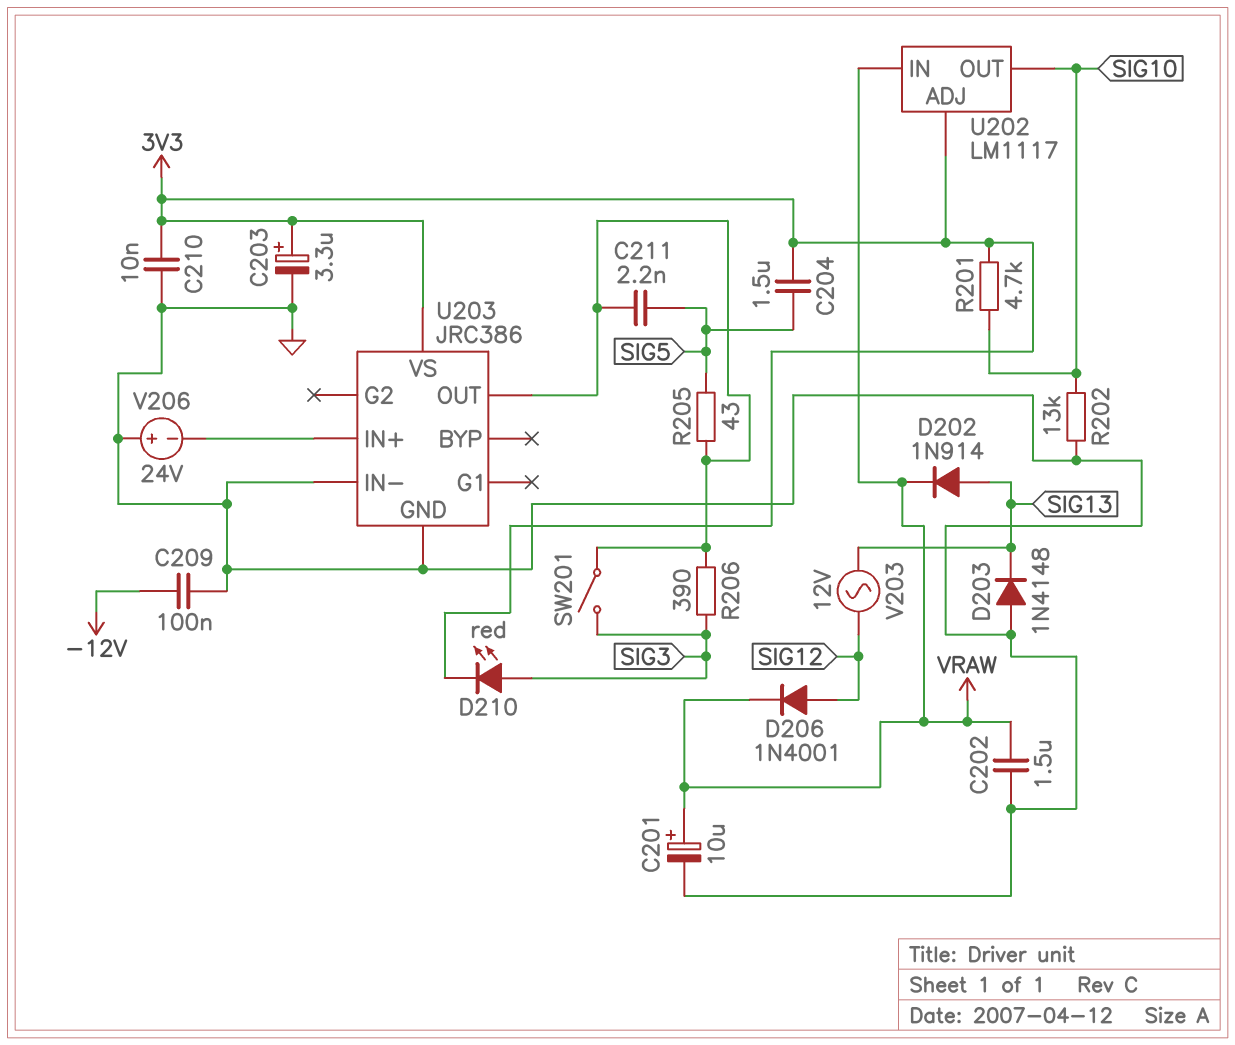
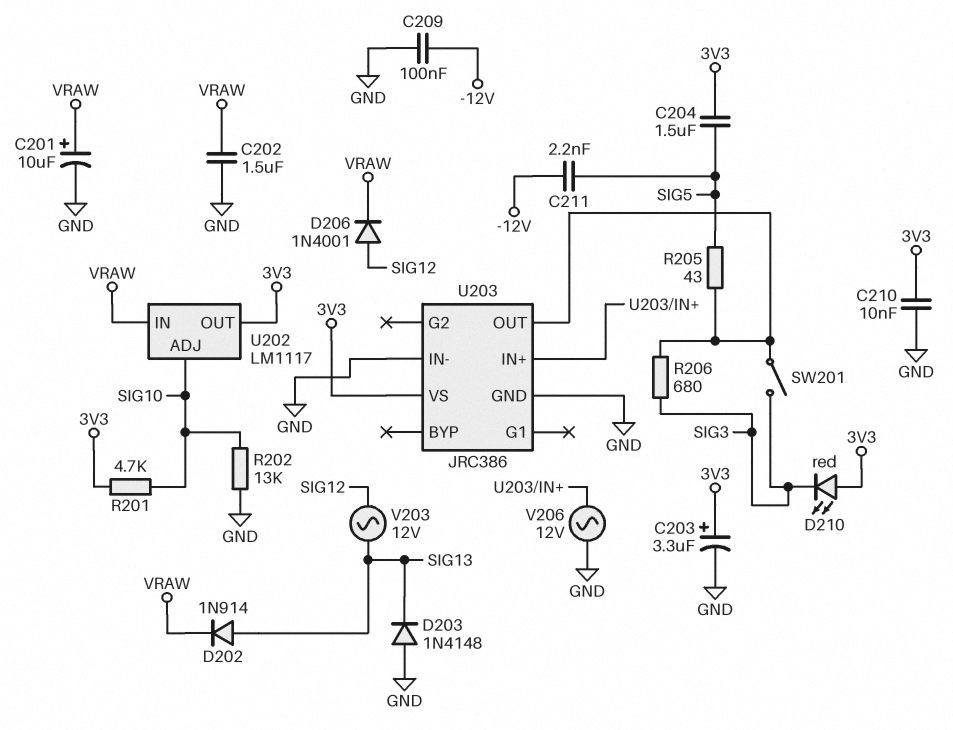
C211: 2.2nF (SIG5, U203/OUT) -> 2.2nF (-12V, SIG5)
D210: LED red (A SIG3, K 3V3) -> LED red (A 3V3, K SIG3)
R206: 390 (SIG3, U203/OUT) -> 680 (SIG3, U203/OUT)
U202 pin ADJ: 3V3 -> SIG10
U202 pin OUT: SIG10 -> 3V3
V206: 24V (plus GND, minus U203/IN+) -> AC 12V (GND, U203/IN+)

